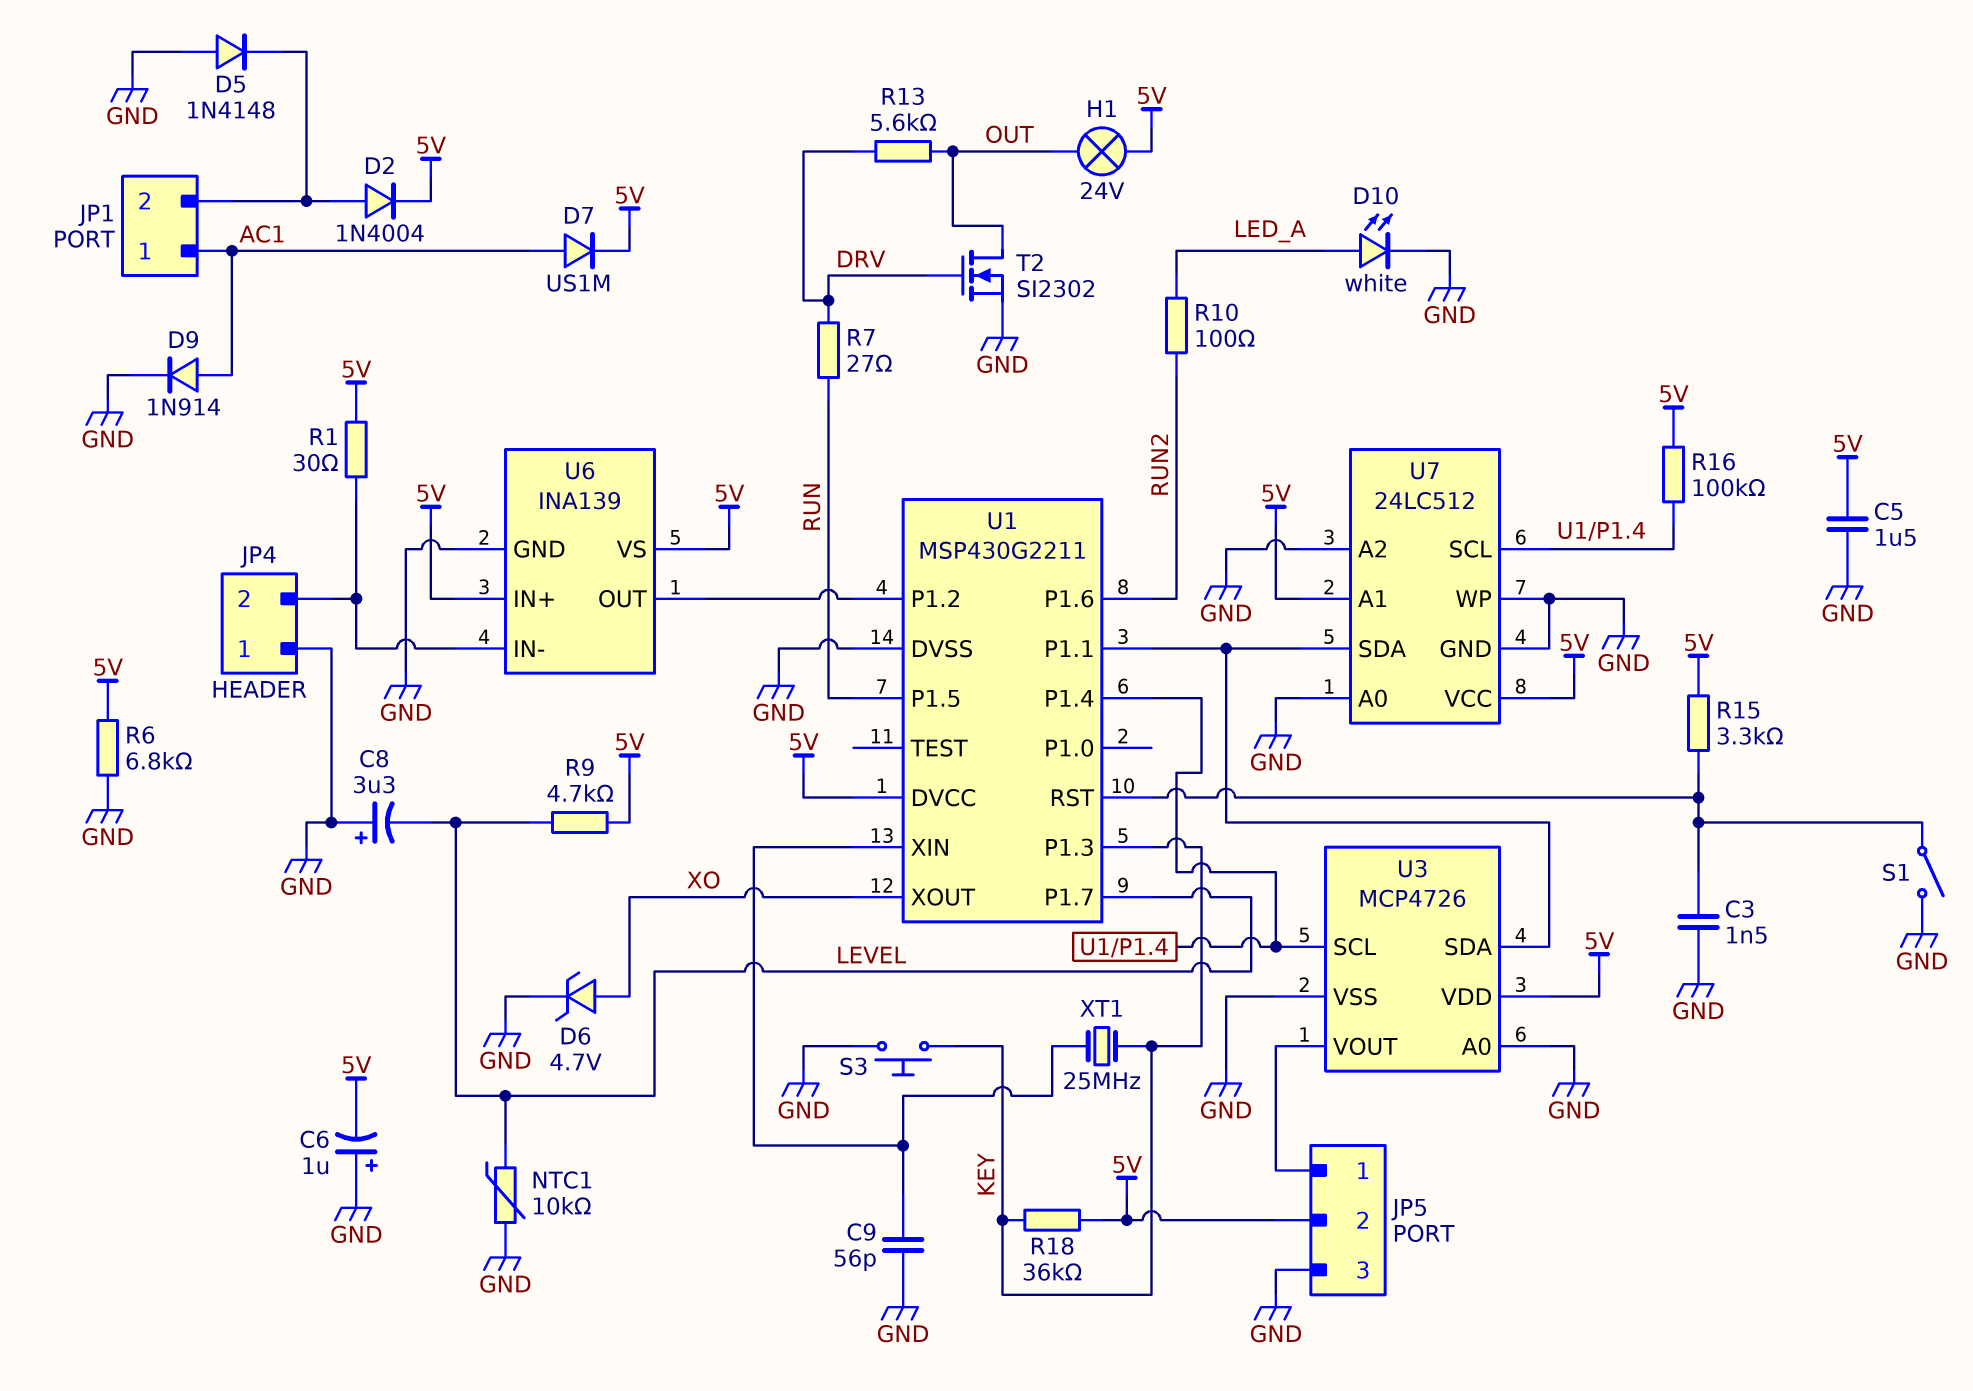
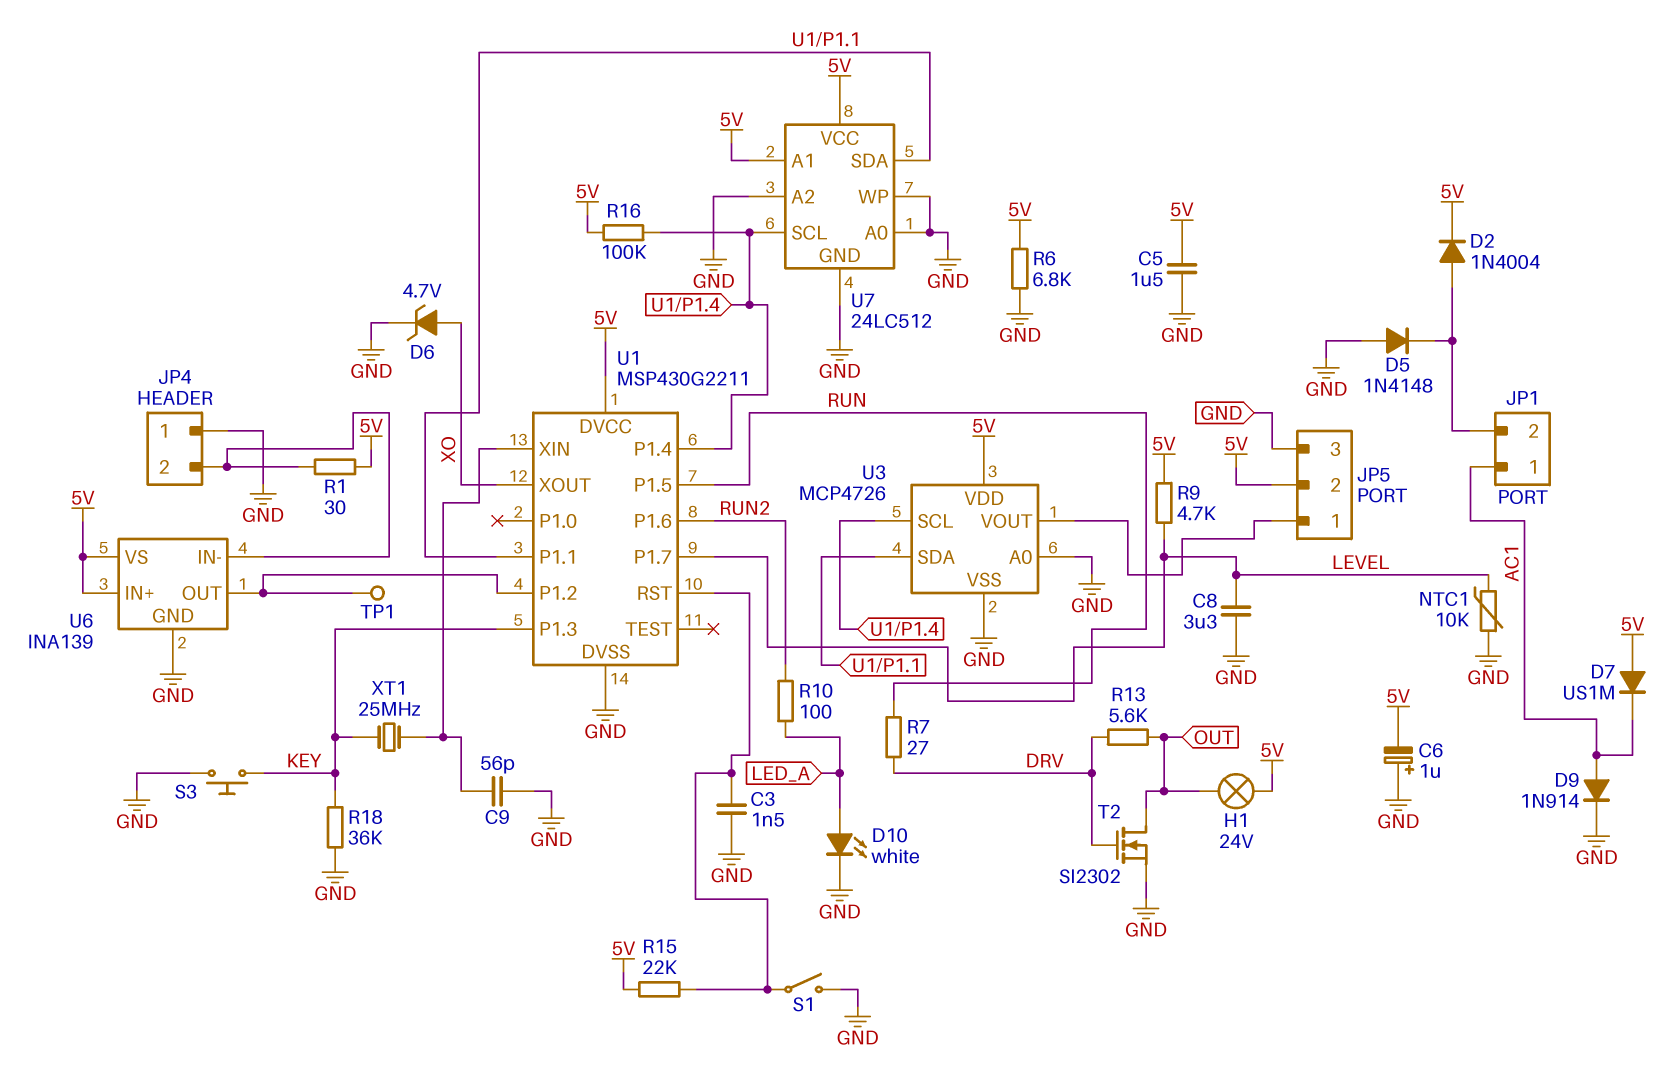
C8: 3.3uF (plus GND, minus LEVEL) -> 3.3uF (GND, LEVEL)
D7: diode US1M (A AC1, K 5V) -> diode US1M (A 5V, K AC1)
R15: 3.3k (5V, U1/RST) -> 22k (5V, U1/RST)
R18: 36k (5V, KEY) -> 36k (GND, KEY)
TP1: none -> test point (U1/P1.2)

